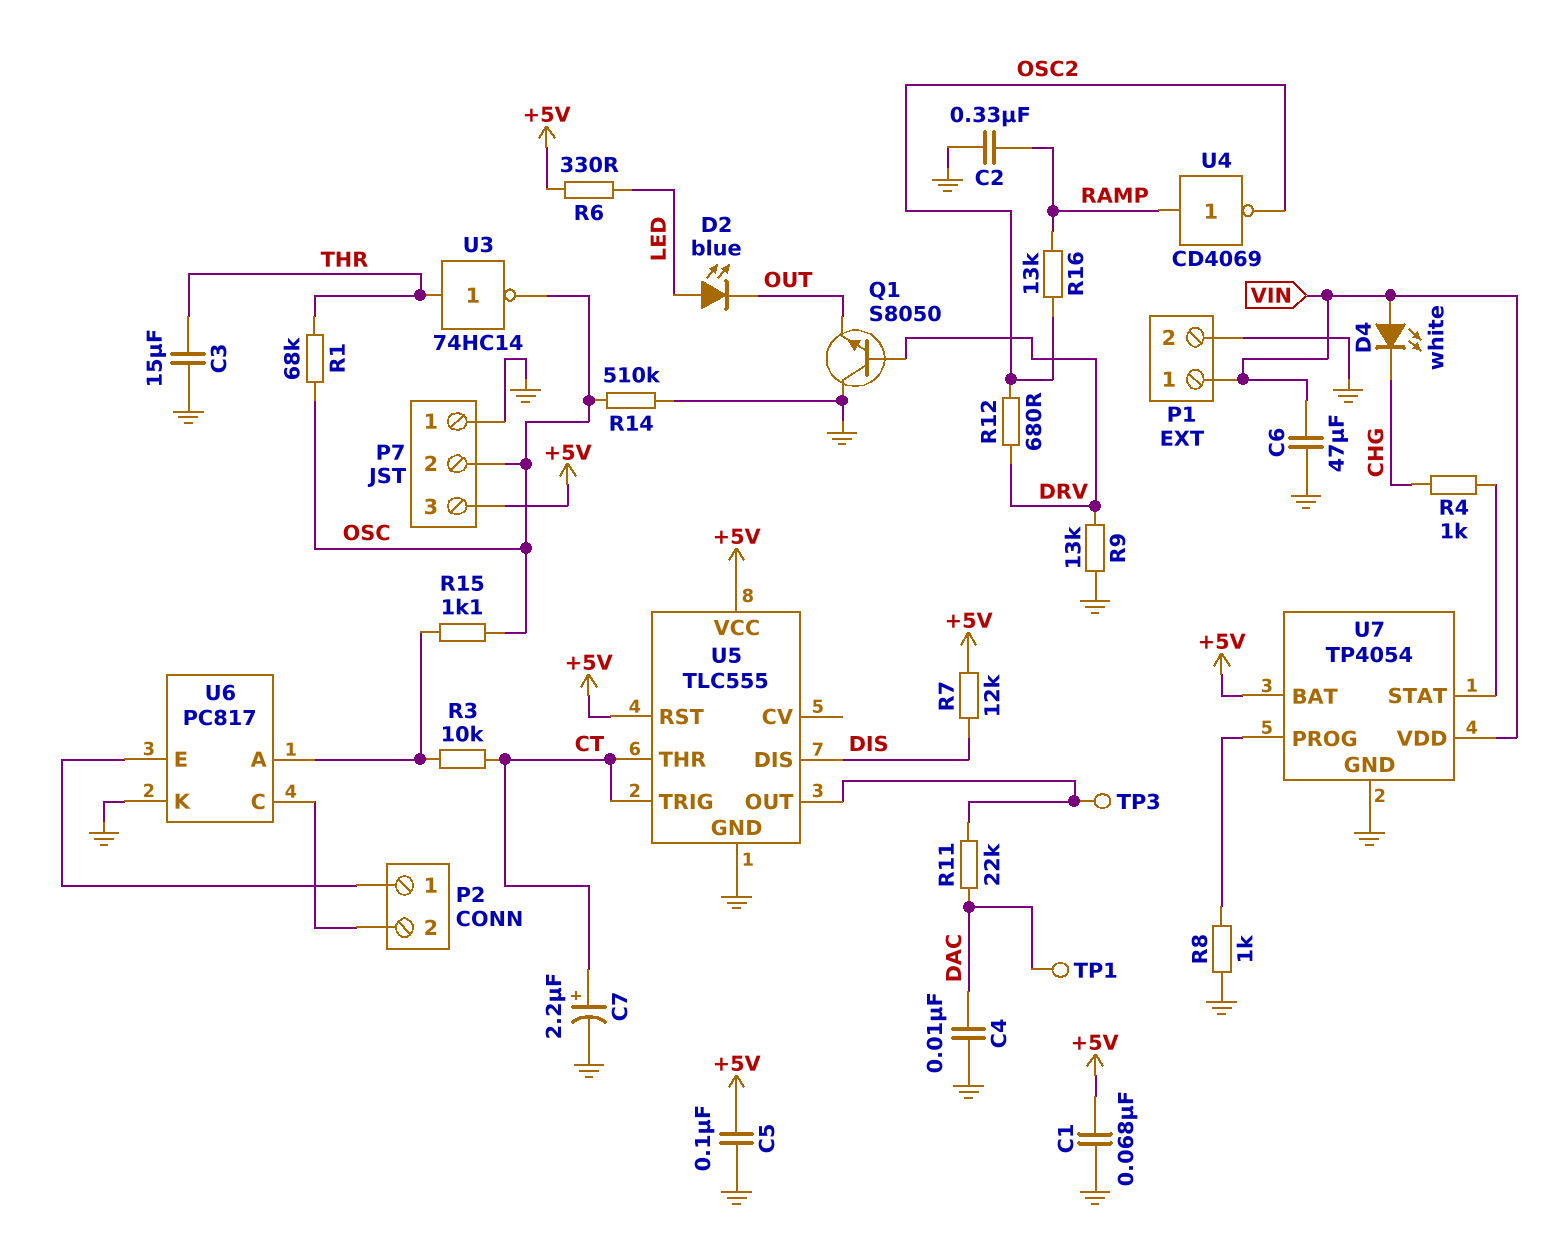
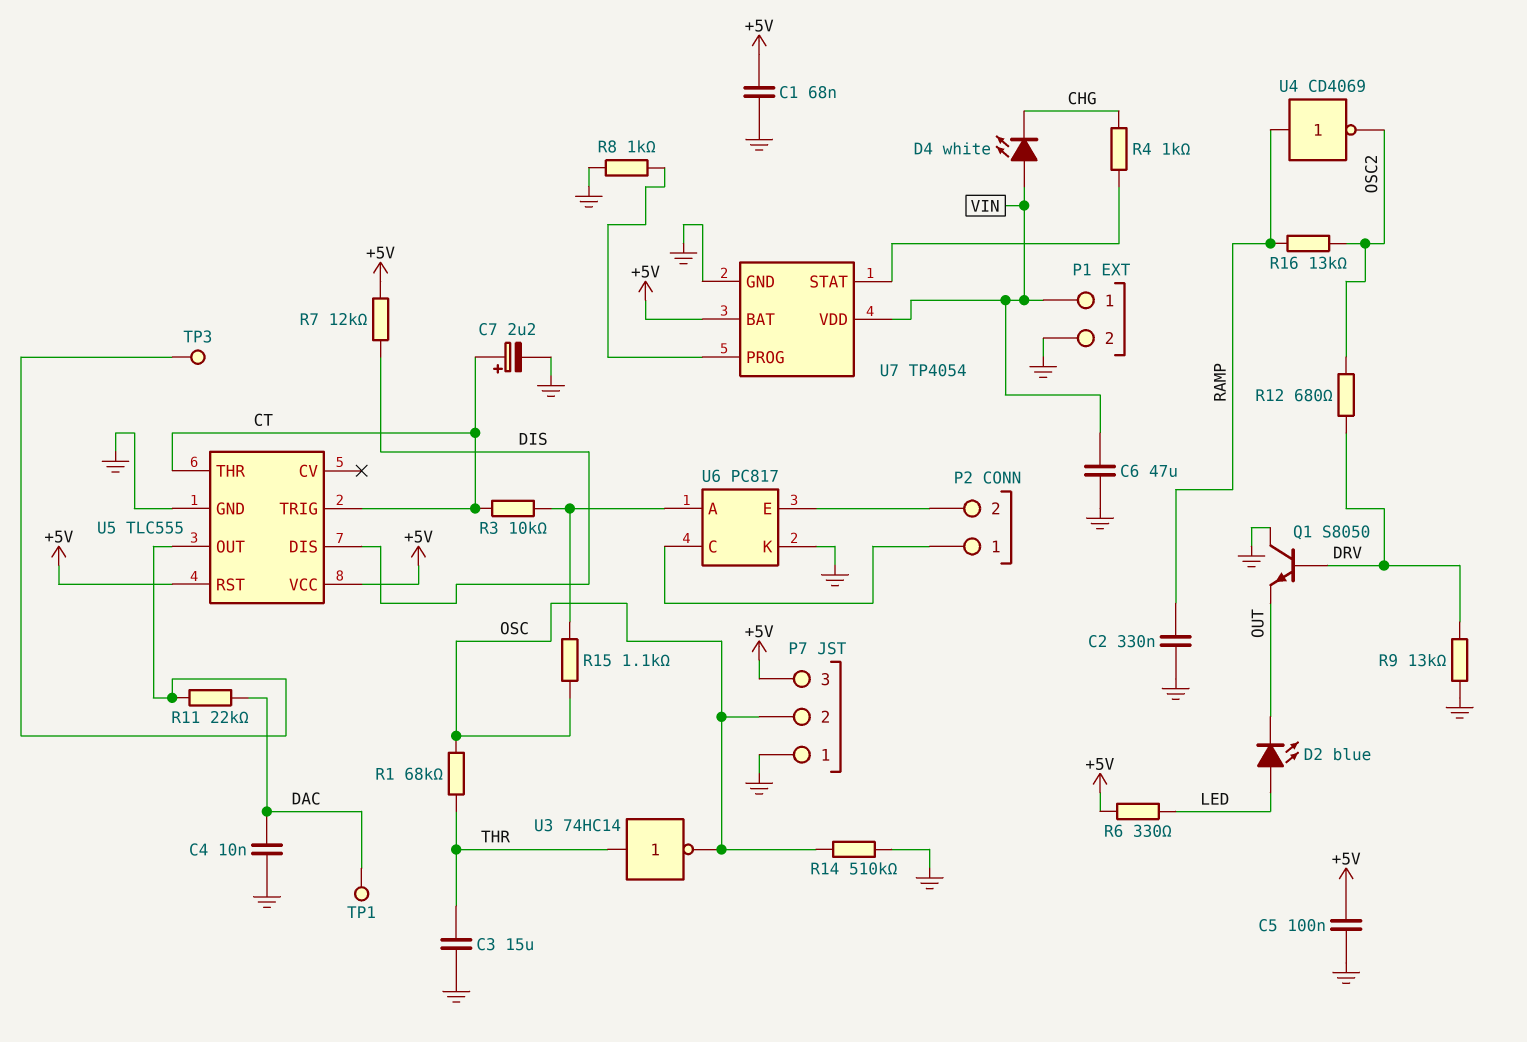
U6 pin C: P2/2 -> P2/1
U6 pin E: P2/1 -> P2/2

